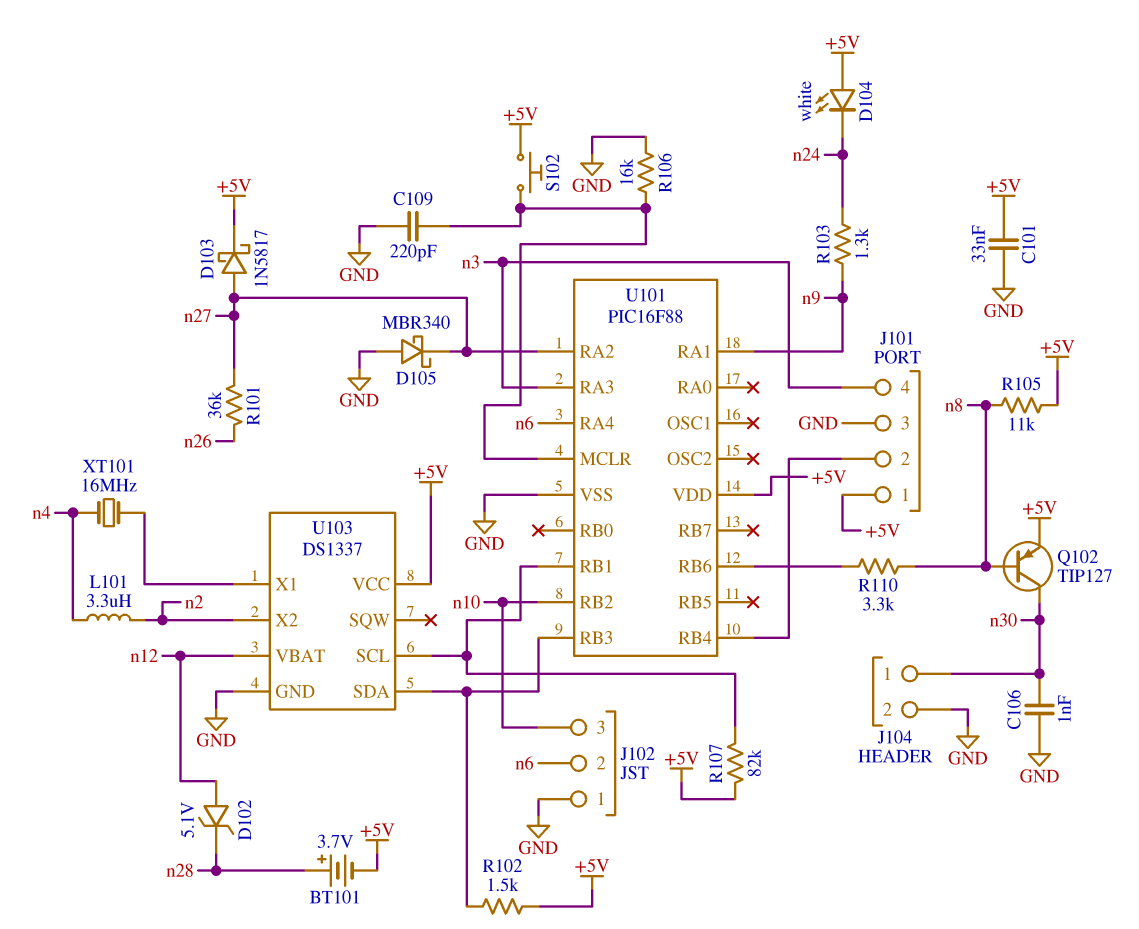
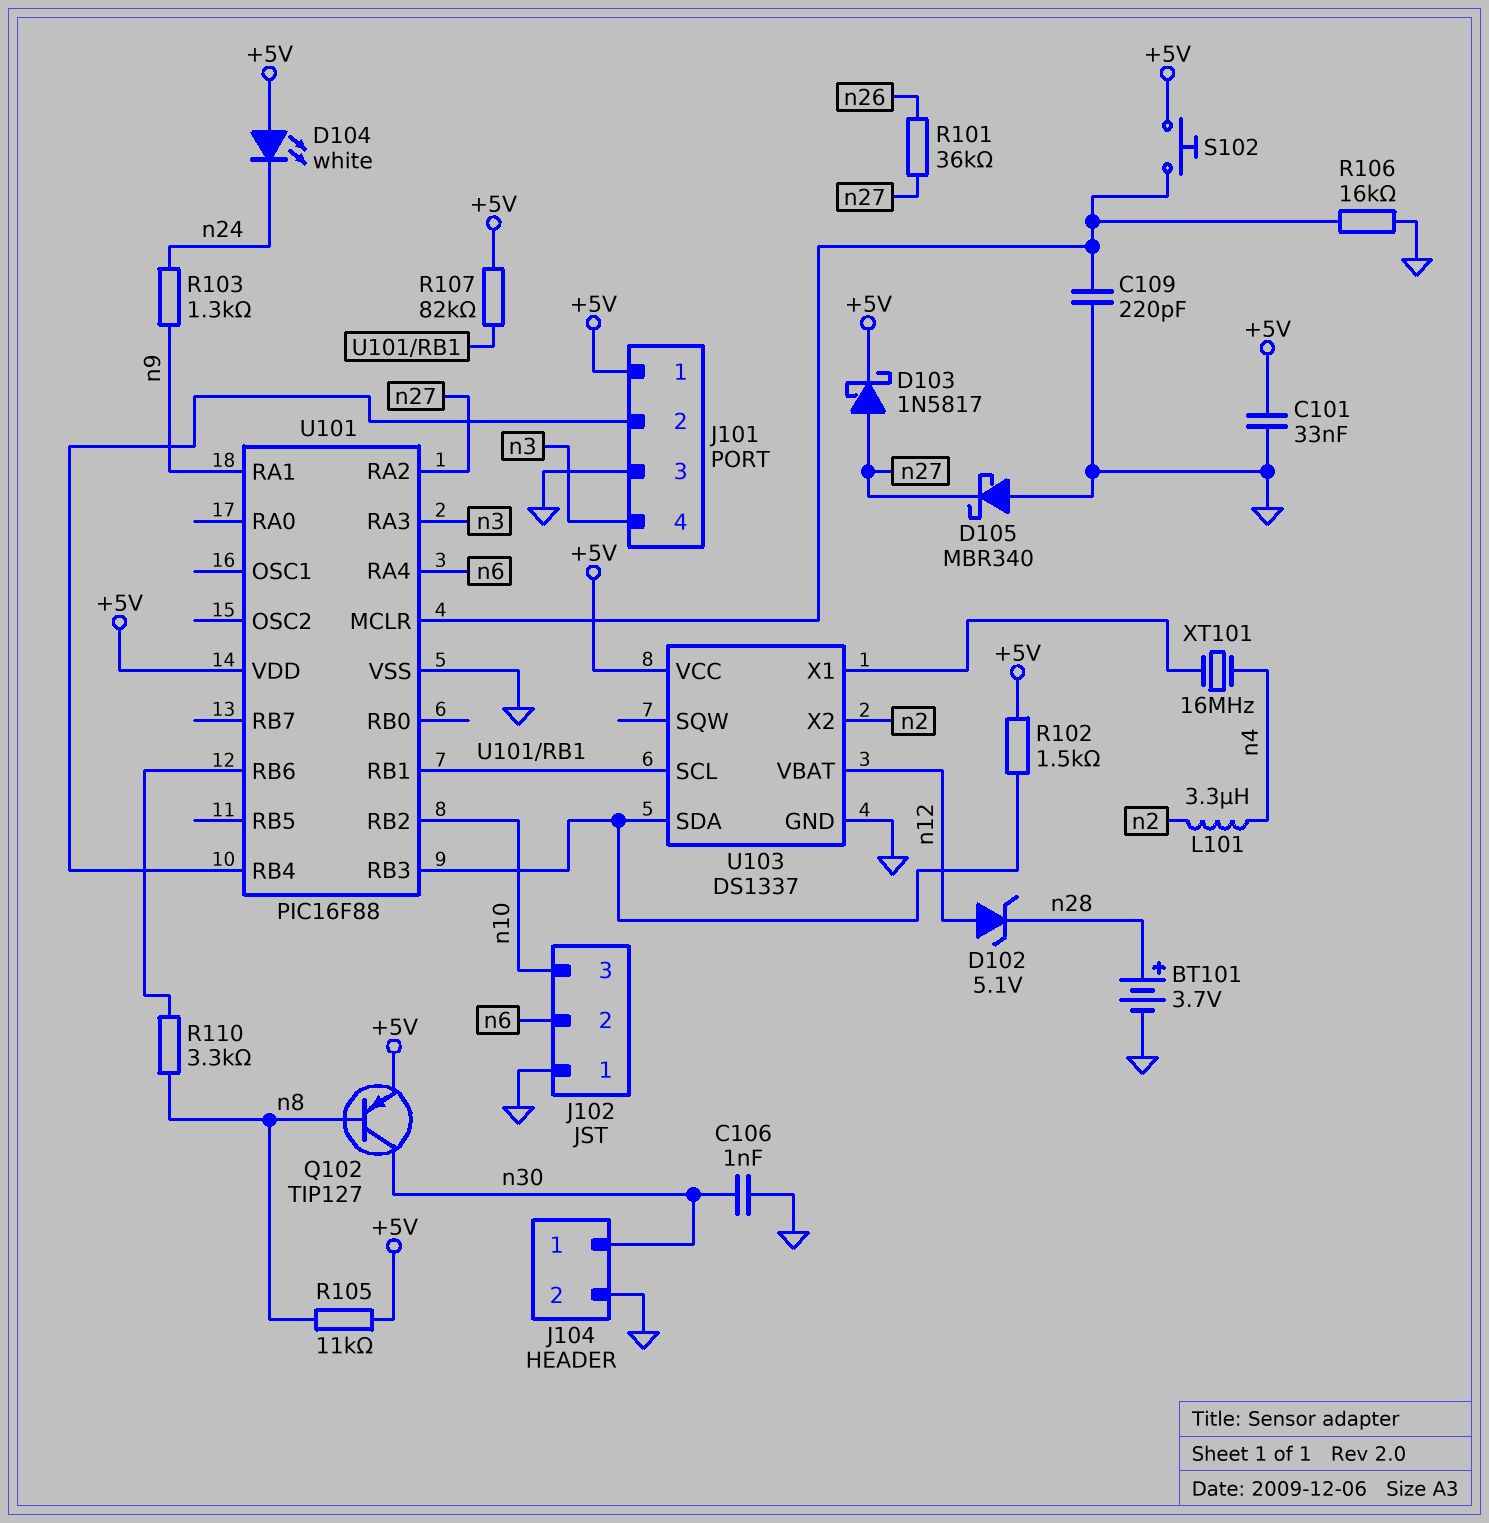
BT101: 3.7V (plus n28, minus +5V) -> 3.7V (plus n28, minus GND)

